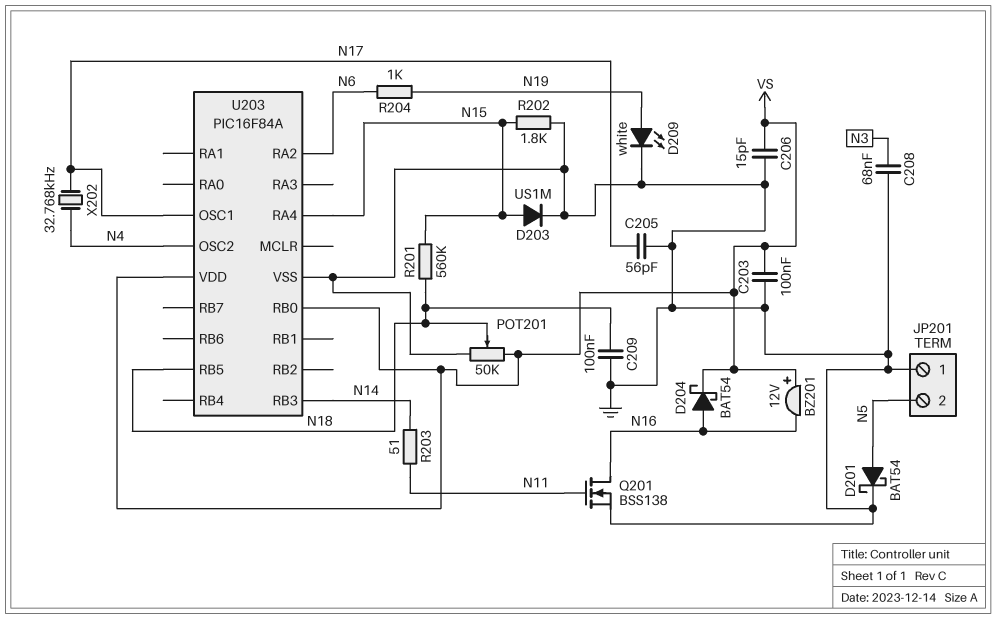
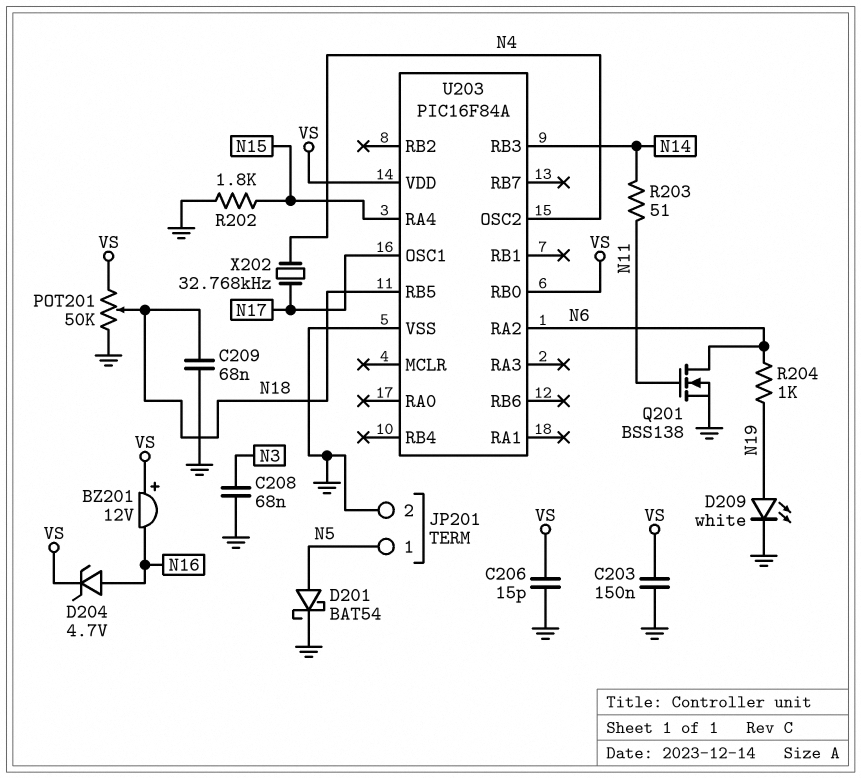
C203: 100nF (GND, VS) -> 150nF (GND, VS)
C205: 56pF (GND, N17) -> none
C209: 100nF (GND, N18) -> 68nF (GND, N18)
D203: diode US1M (A N15, K GND) -> none
D204: schottky BAT54 (A N16, K VS) -> zener 4.7V (A N16, K VS)
JP201 pin 1: GND -> N5
JP201 pin 2: N5 -> GND
Q201: NMOS BSS138 (G N11, D N16, S GND) -> NMOS BSS138 (G N11, D N6, S GND)
R201: 560k (N15, N18) -> none

